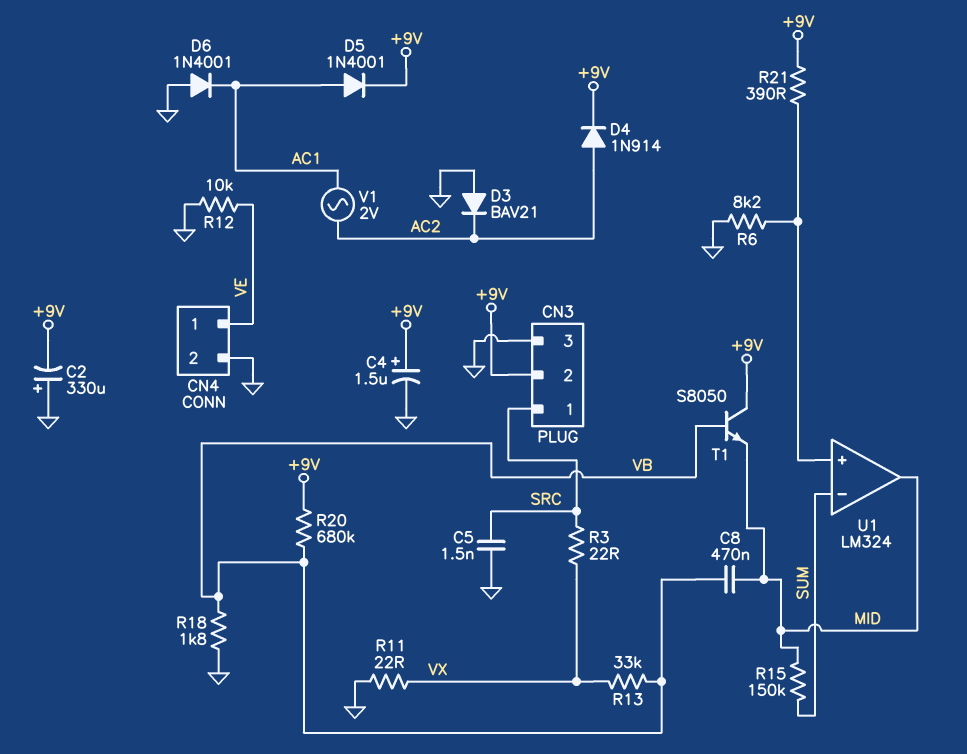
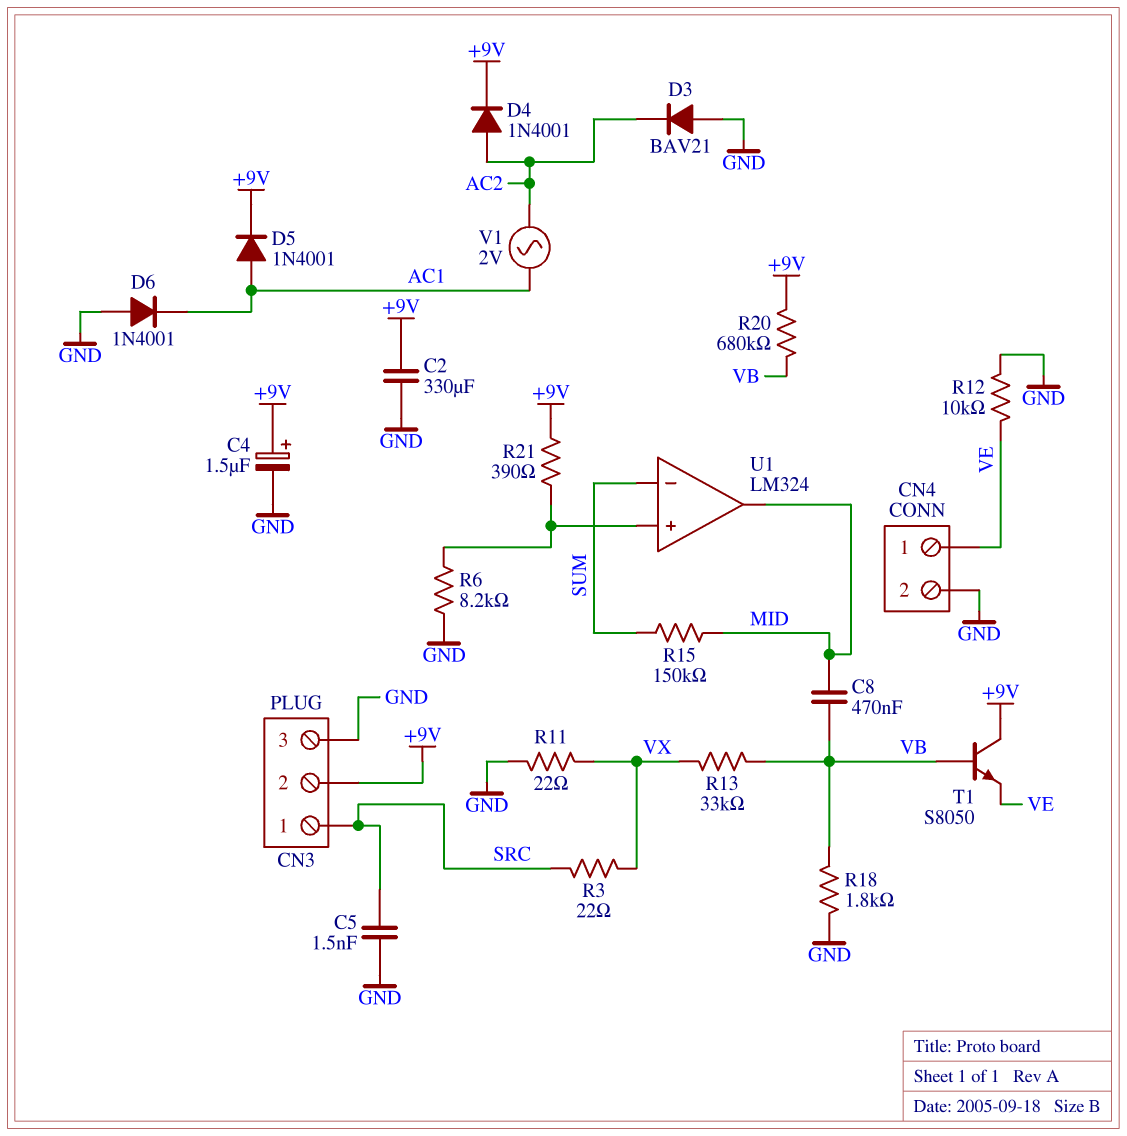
C2: 330uF (plus GND, minus +9V) -> 330uF (+9V, GND)
D4: diode 1N914 (A AC2, K +9V) -> diode 1N4001 (A AC2, K +9V)
T1: NPN S8050 (B VB, C +9V, E MID) -> NPN S8050 (B VB, C +9V, E VE)

